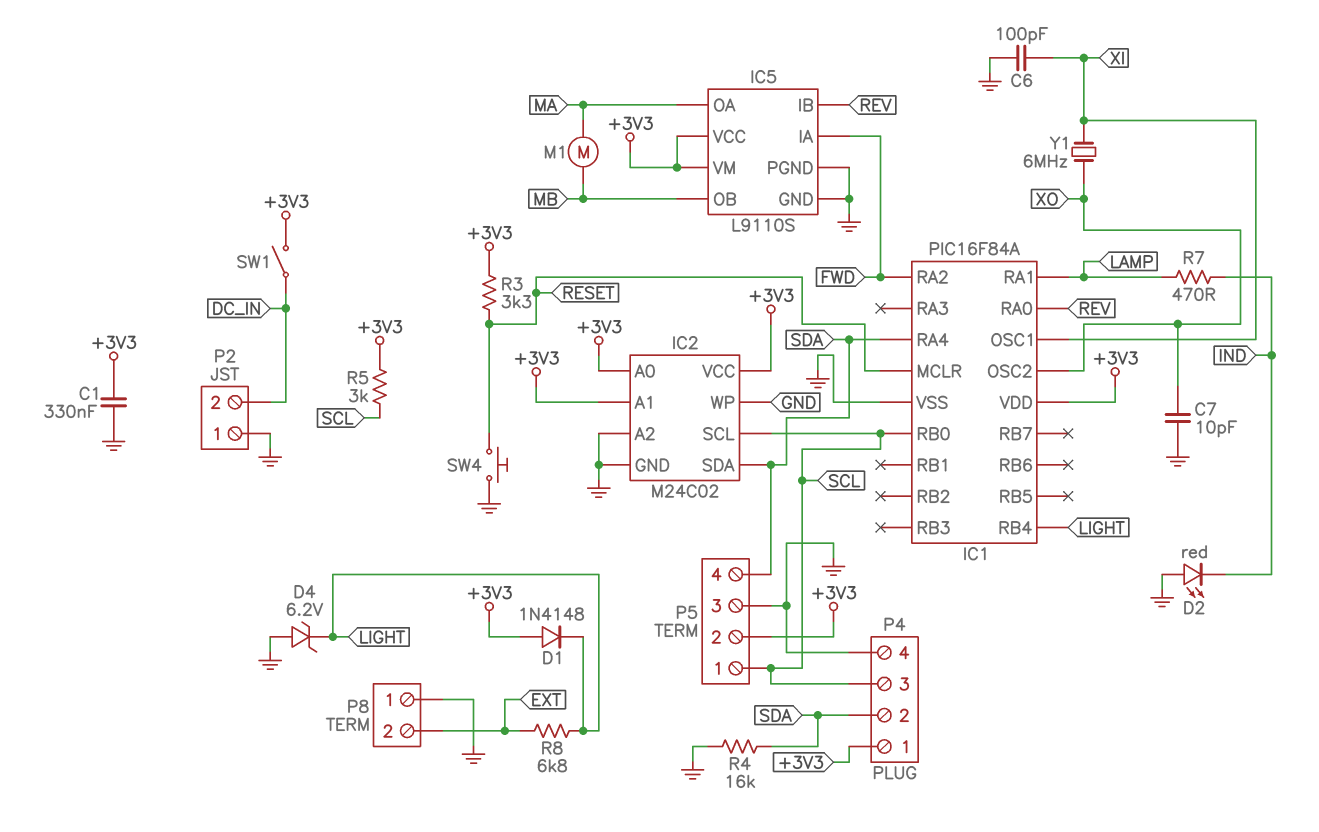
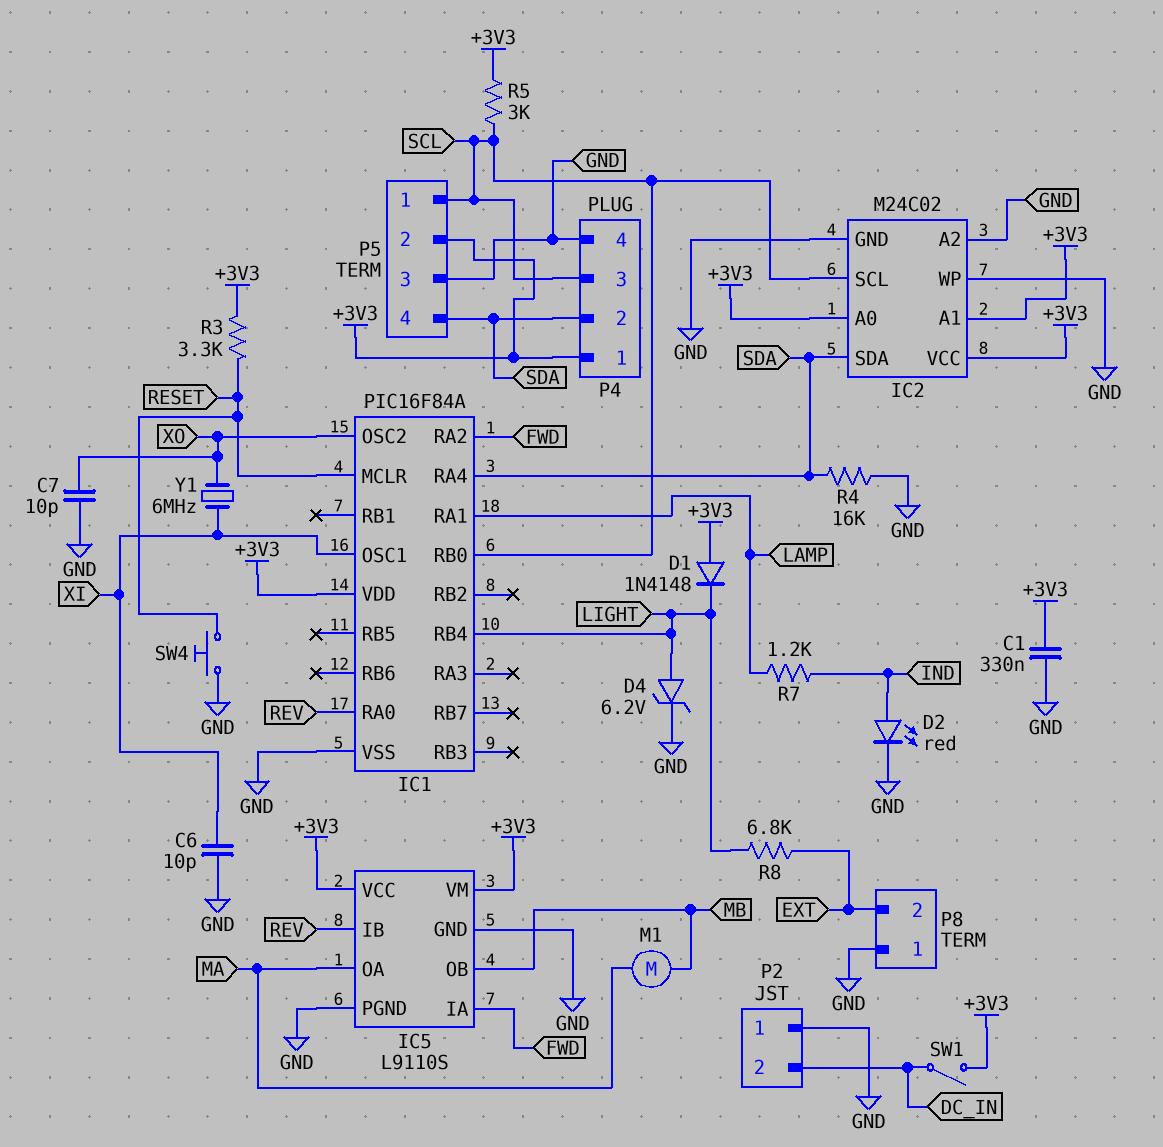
C6: 100pF (GND, XI) -> 10pF (GND, XI)
D2: LED red (A GND, K IND) -> LED red (A IND, K GND)
D4: zener 6.2V (A GND, K LIGHT) -> zener 6.2V (A LIGHT, K GND)
R7: 470 (IND, LAMP) -> 1.2k (IND, LAMP)

